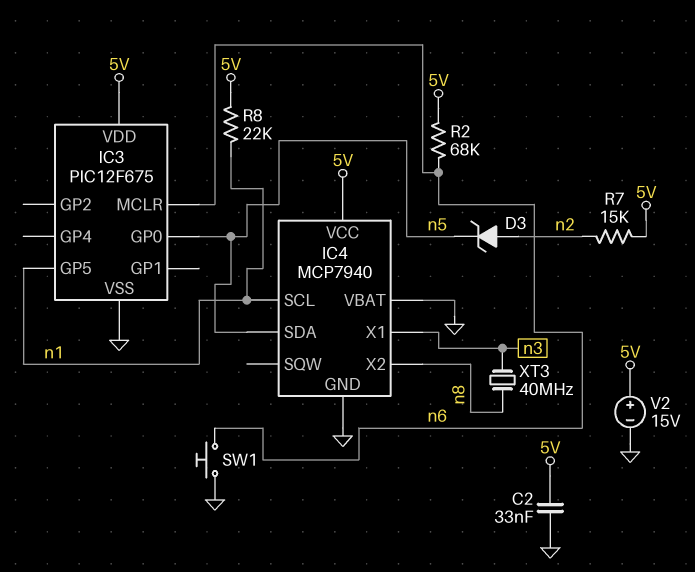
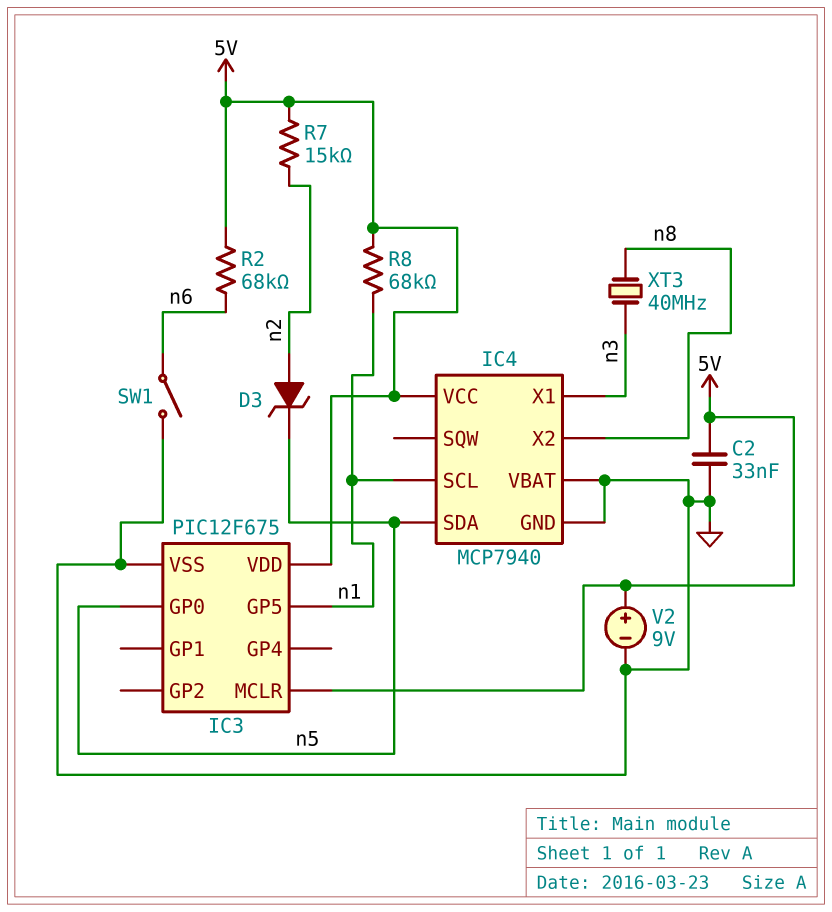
IC3 pin MCLR: n6 -> 5V
R8: 22k (5V, n1) -> 68k (5V, n1)
SW1: button (GND, n6) -> switch (GND, n6)
V2: 15V (plus 5V, minus GND) -> 9V (plus 5V, minus GND)

